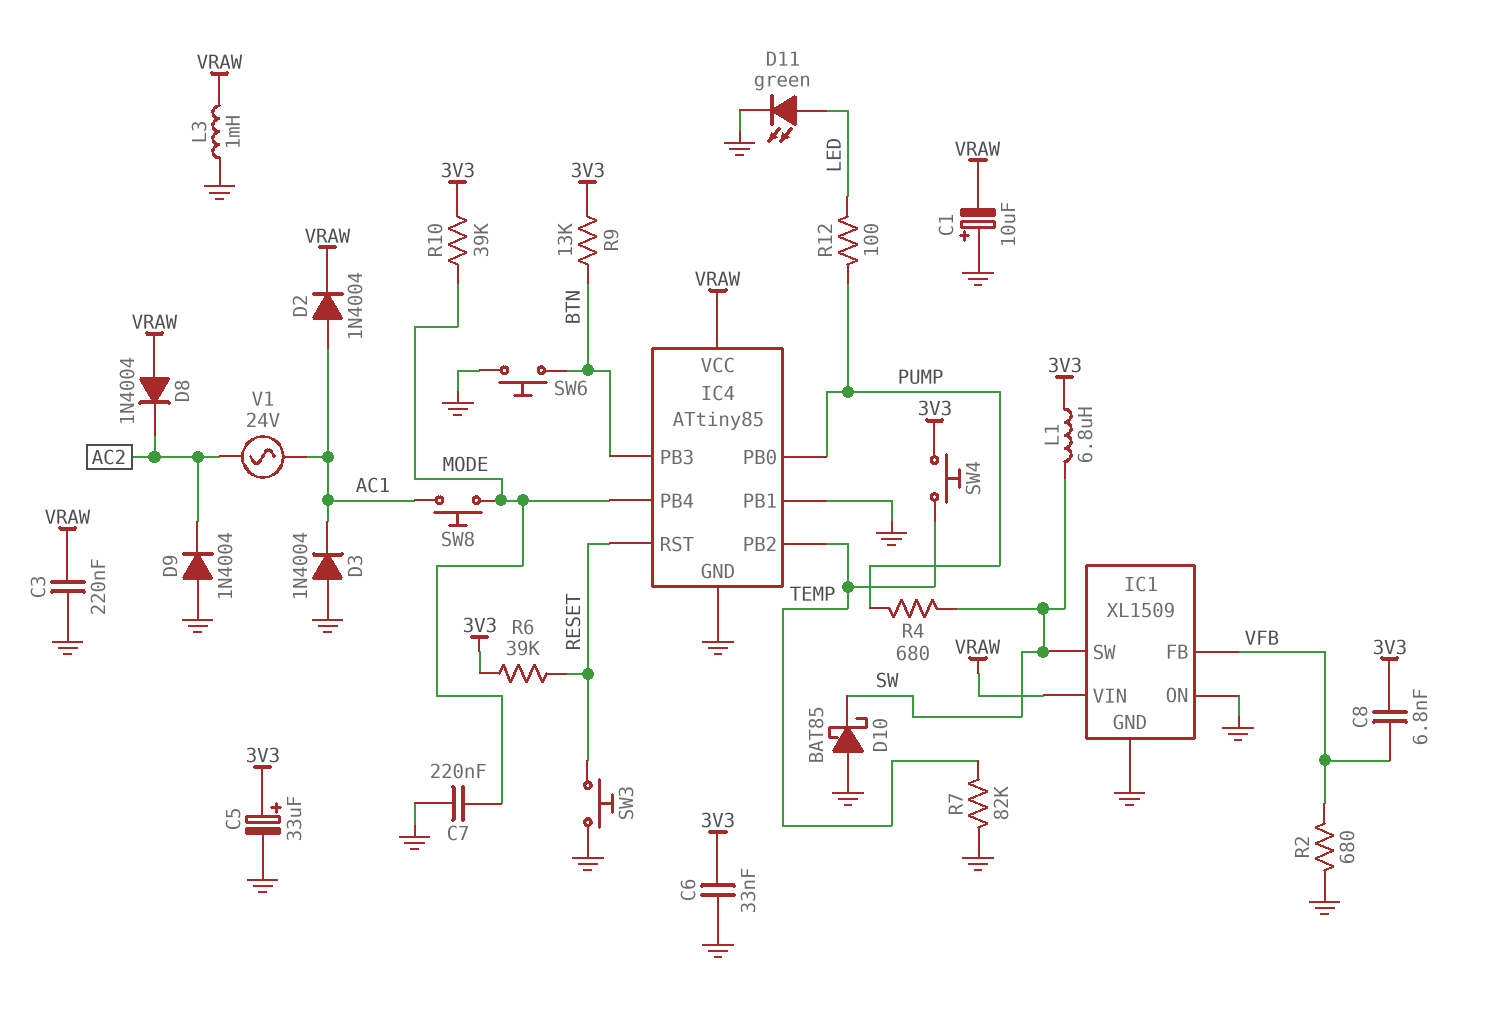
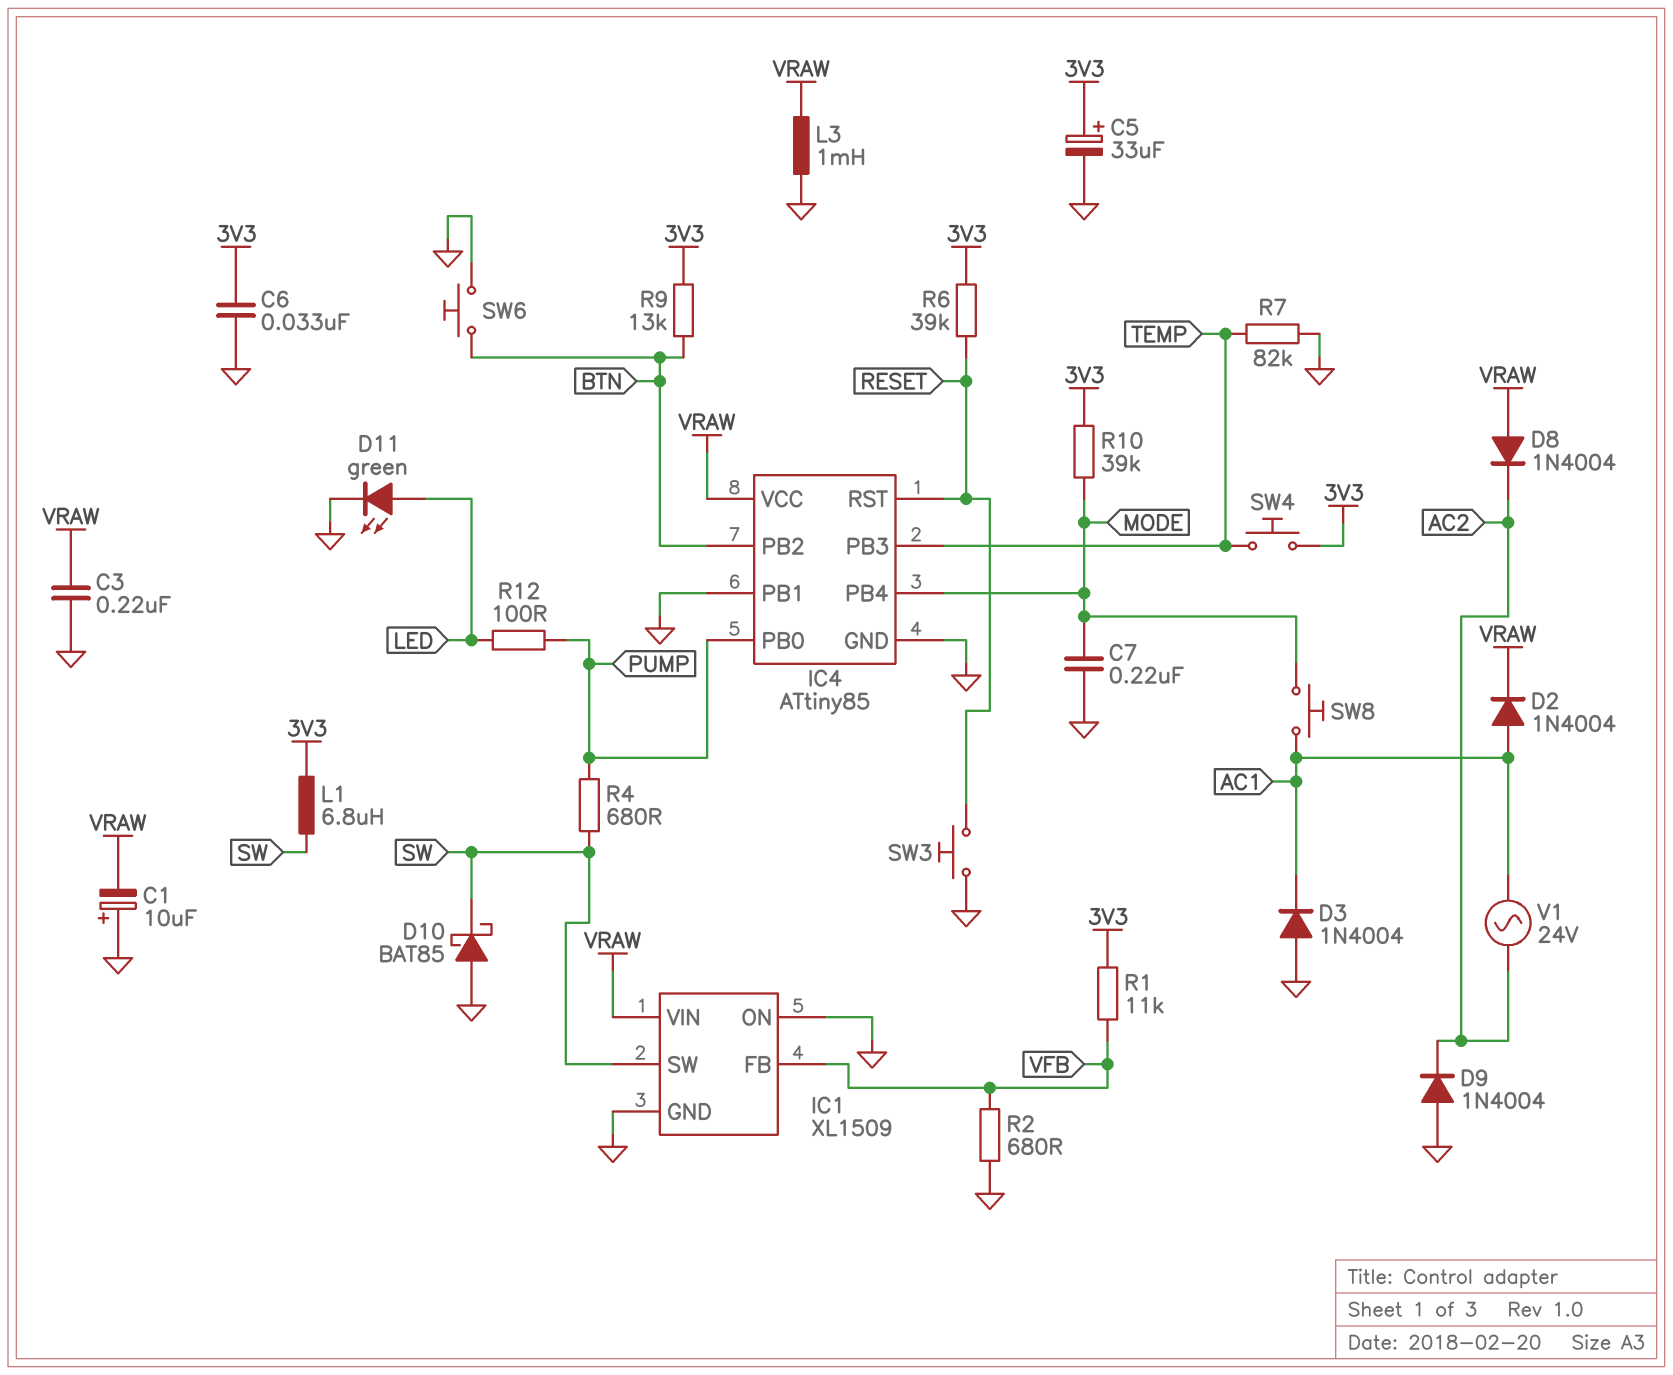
C8: 6.8nF (3V3, VFB) -> none
IC4 pin PB2: TEMP -> BTN
IC4 pin PB3: BTN -> TEMP
R1: none -> 11k (3V3, VFB)

